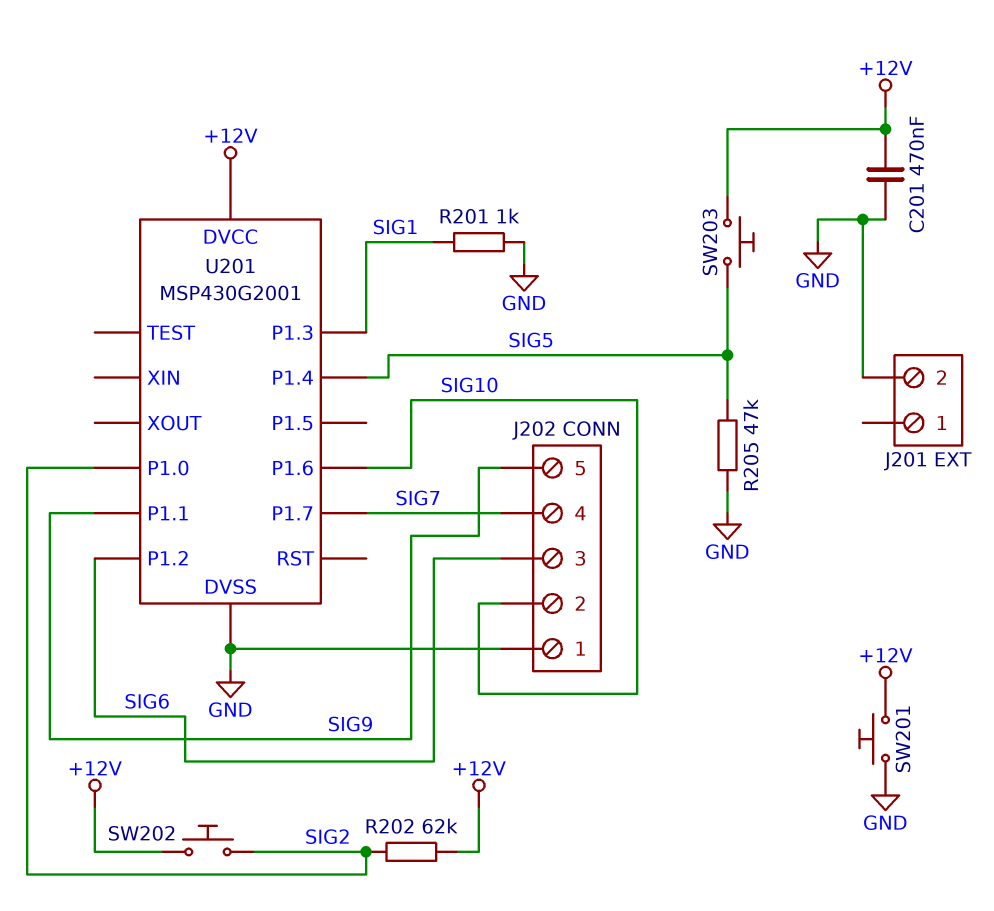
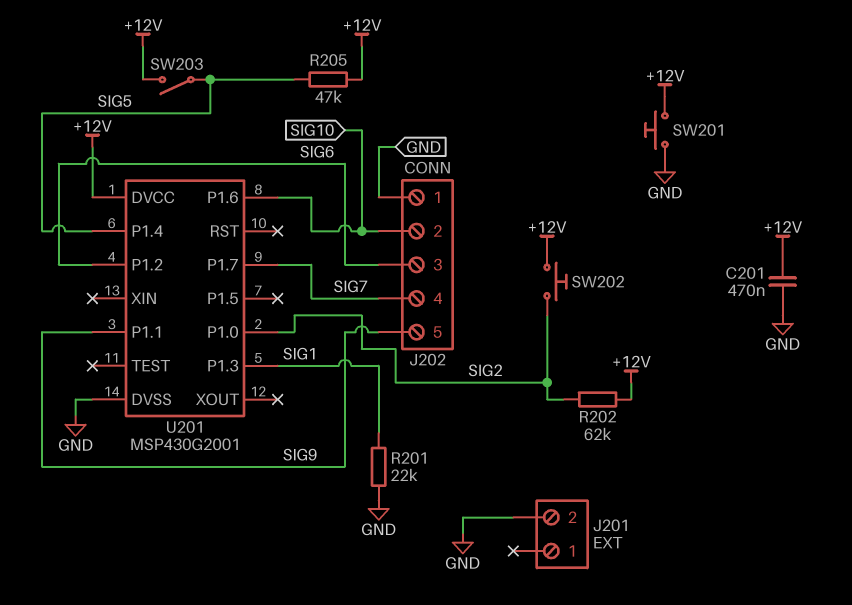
R201: 1k (GND, SIG1) -> 22k (GND, SIG1)
R205: 47k (GND, SIG5) -> 47k (+12V, SIG5)
SW203: button (+12V, SIG5) -> switch (+12V, SIG5)

